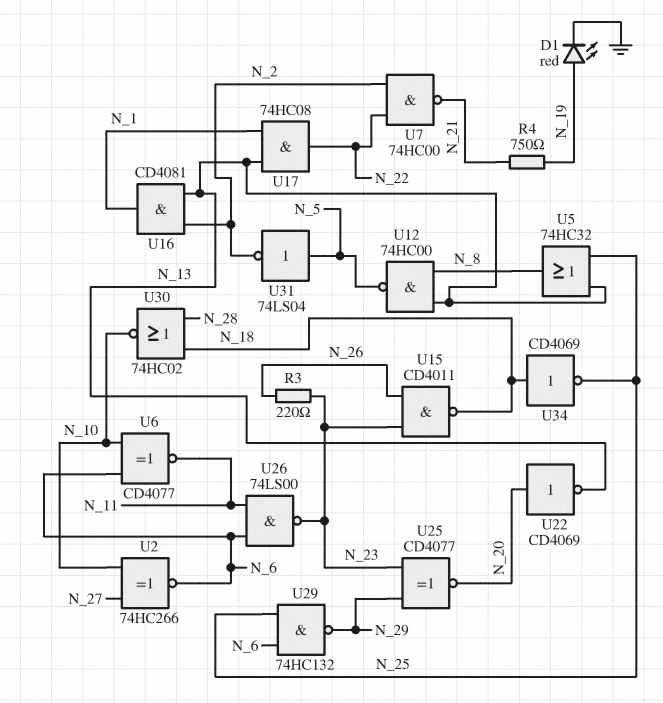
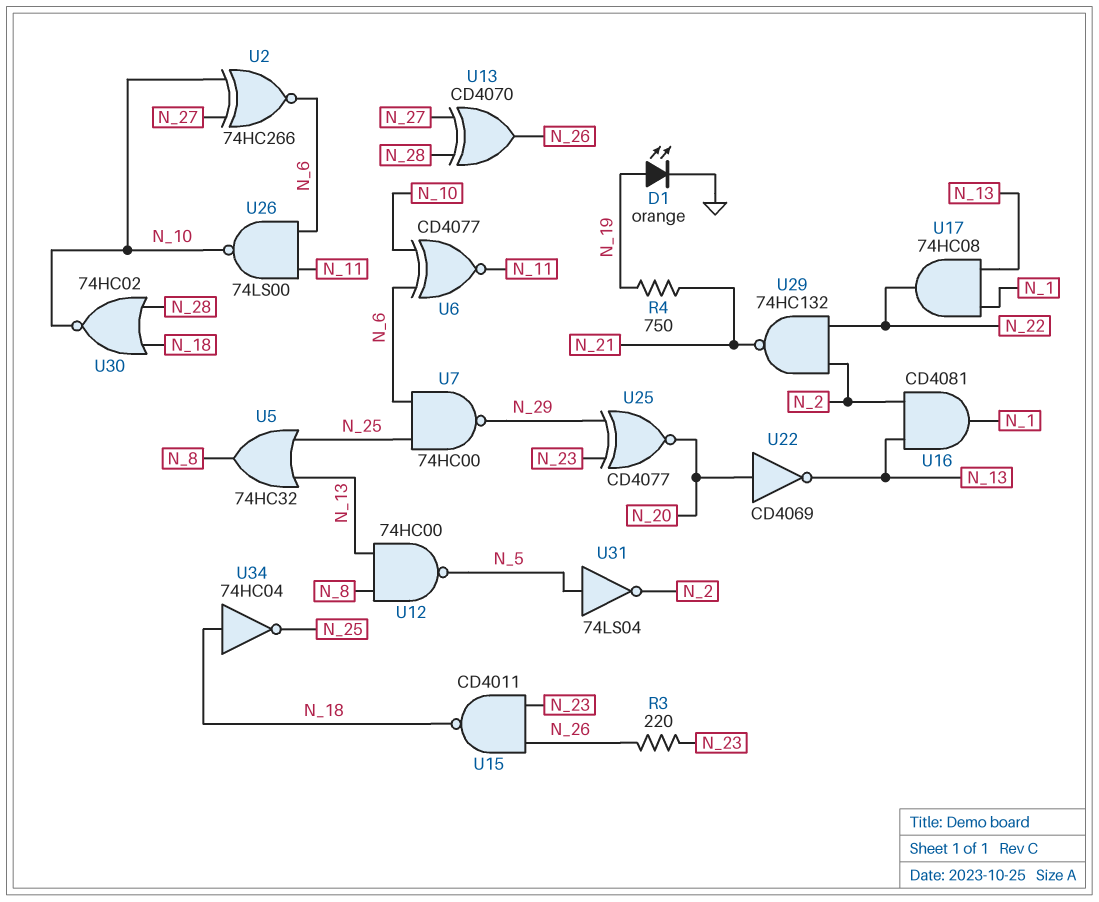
D1: LED red (A N_19, K GND) -> LED orange (A N_19, K GND)
U7: NAND 74HC00 (in N_2, in N_22, out N_21) -> NAND 74HC00 (in N_6, in N_25, out N_29)
U13: none -> XOR CD4070 (in N_27, in N_28, out N_26)
U26: NAND 74LS00 (in N_6, in N_11, out N_23) -> NAND 74LS00 (in N_6, in N_11, out N_10)
U29: NAND 74HC132 (in N_6, in N_25, out N_29) -> NAND 74HC132 (in N_2, in N_22, out N_21)
U34: NOT CD4069 (in N_18, out N_25) -> NOT 74HC04 (in N_18, out N_25)

